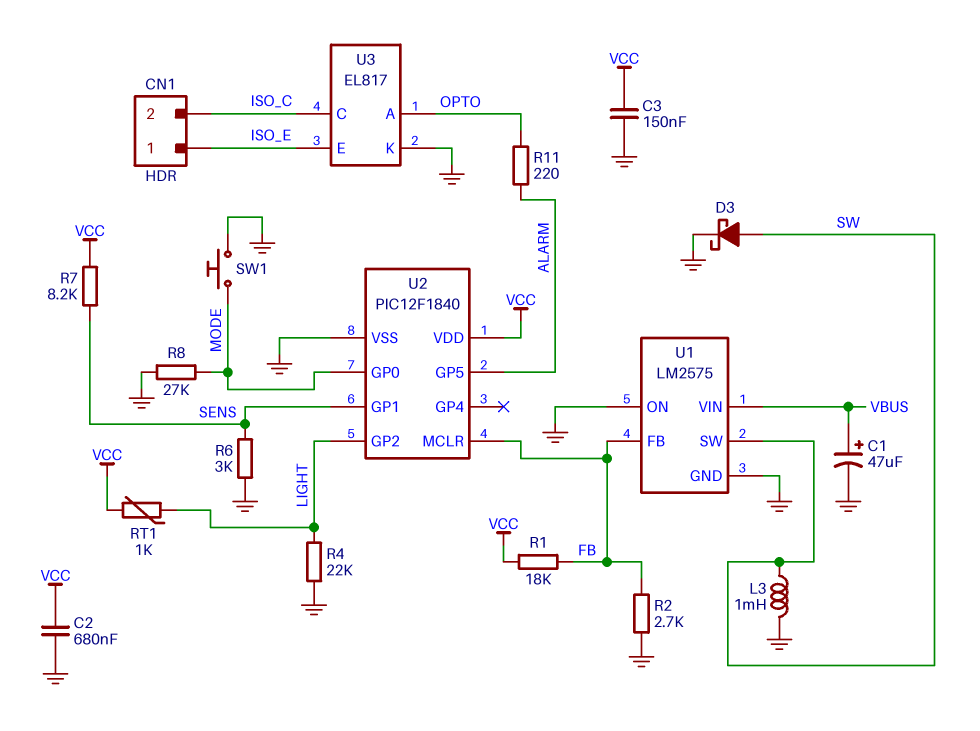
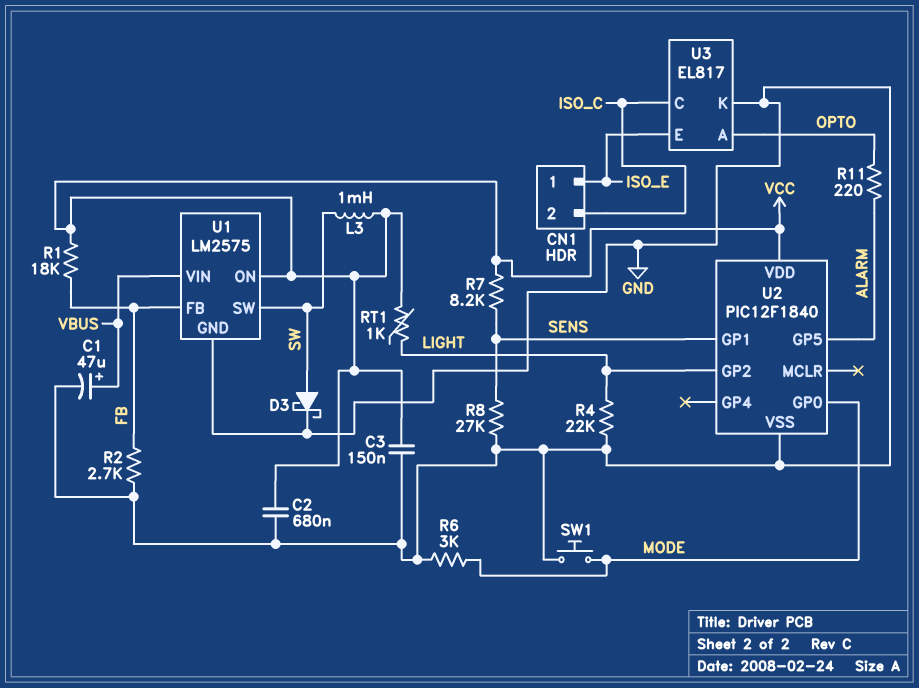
L3: 1mH (GND, SW) -> 1mH (SW, VCC)
R6: 3k (GND, SENS) -> 3k (GND, MODE)
R8: 27k (GND, MODE) -> 27k (GND, SENS)
U1 pin ON: GND -> VCC
U2 pin MCLR: FB -> none

